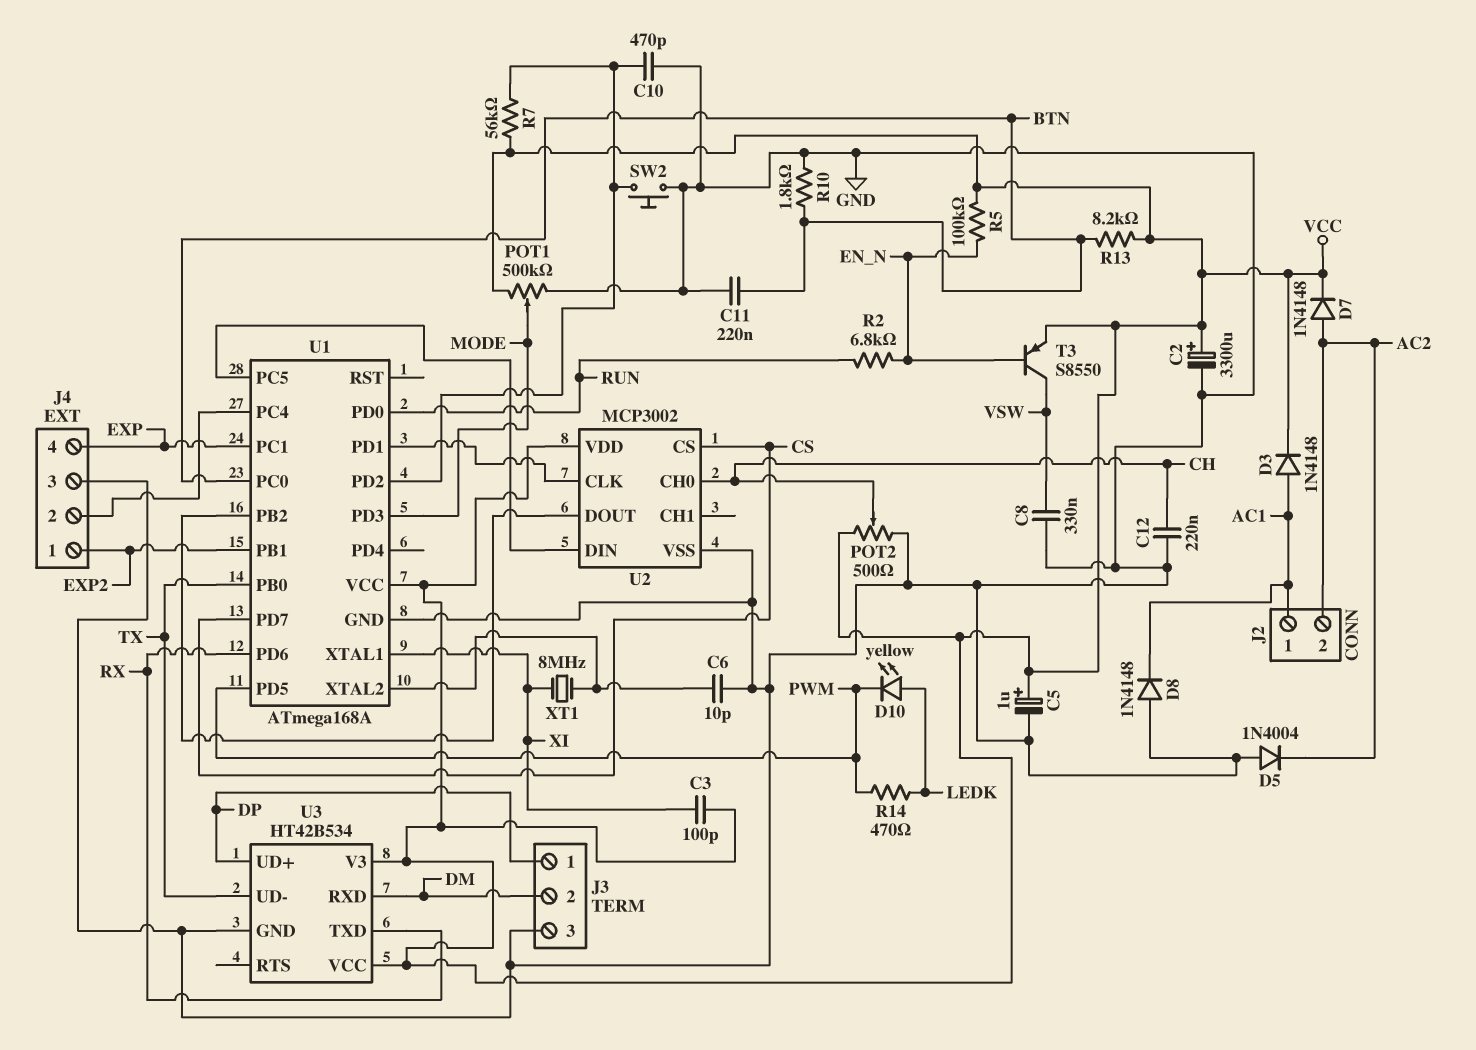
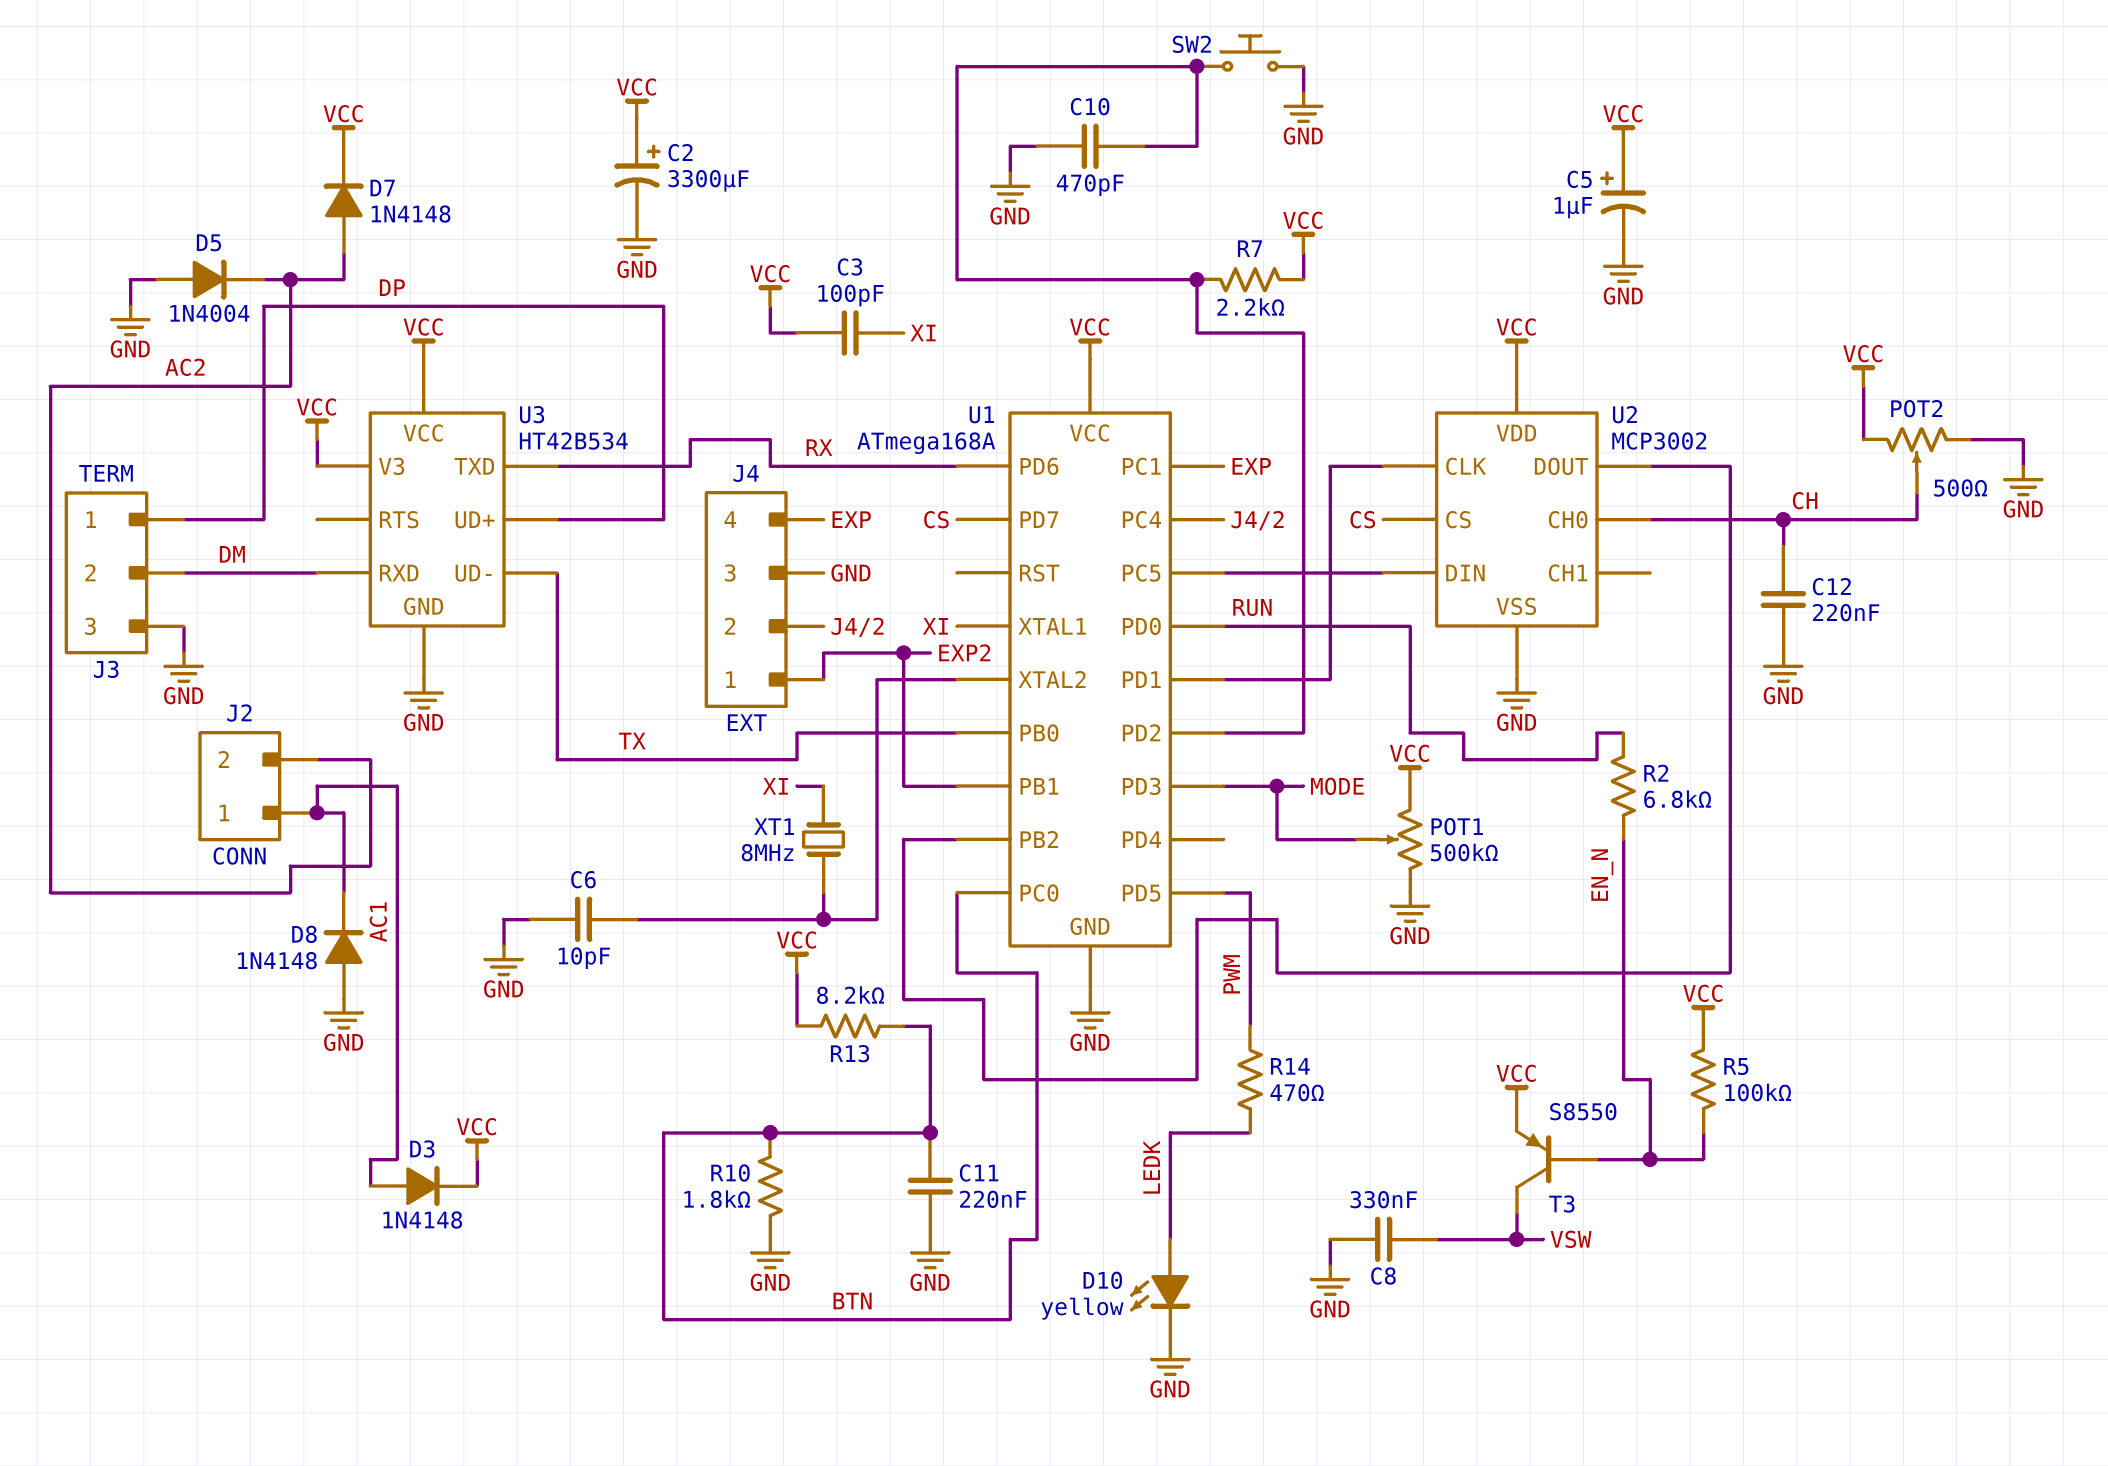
D10: LED yellow (A LEDK, K PWM) -> LED yellow (A LEDK, K GND)
R7: 56k (U1/PD2, VCC) -> 2.2k (U1/PD2, VCC)

